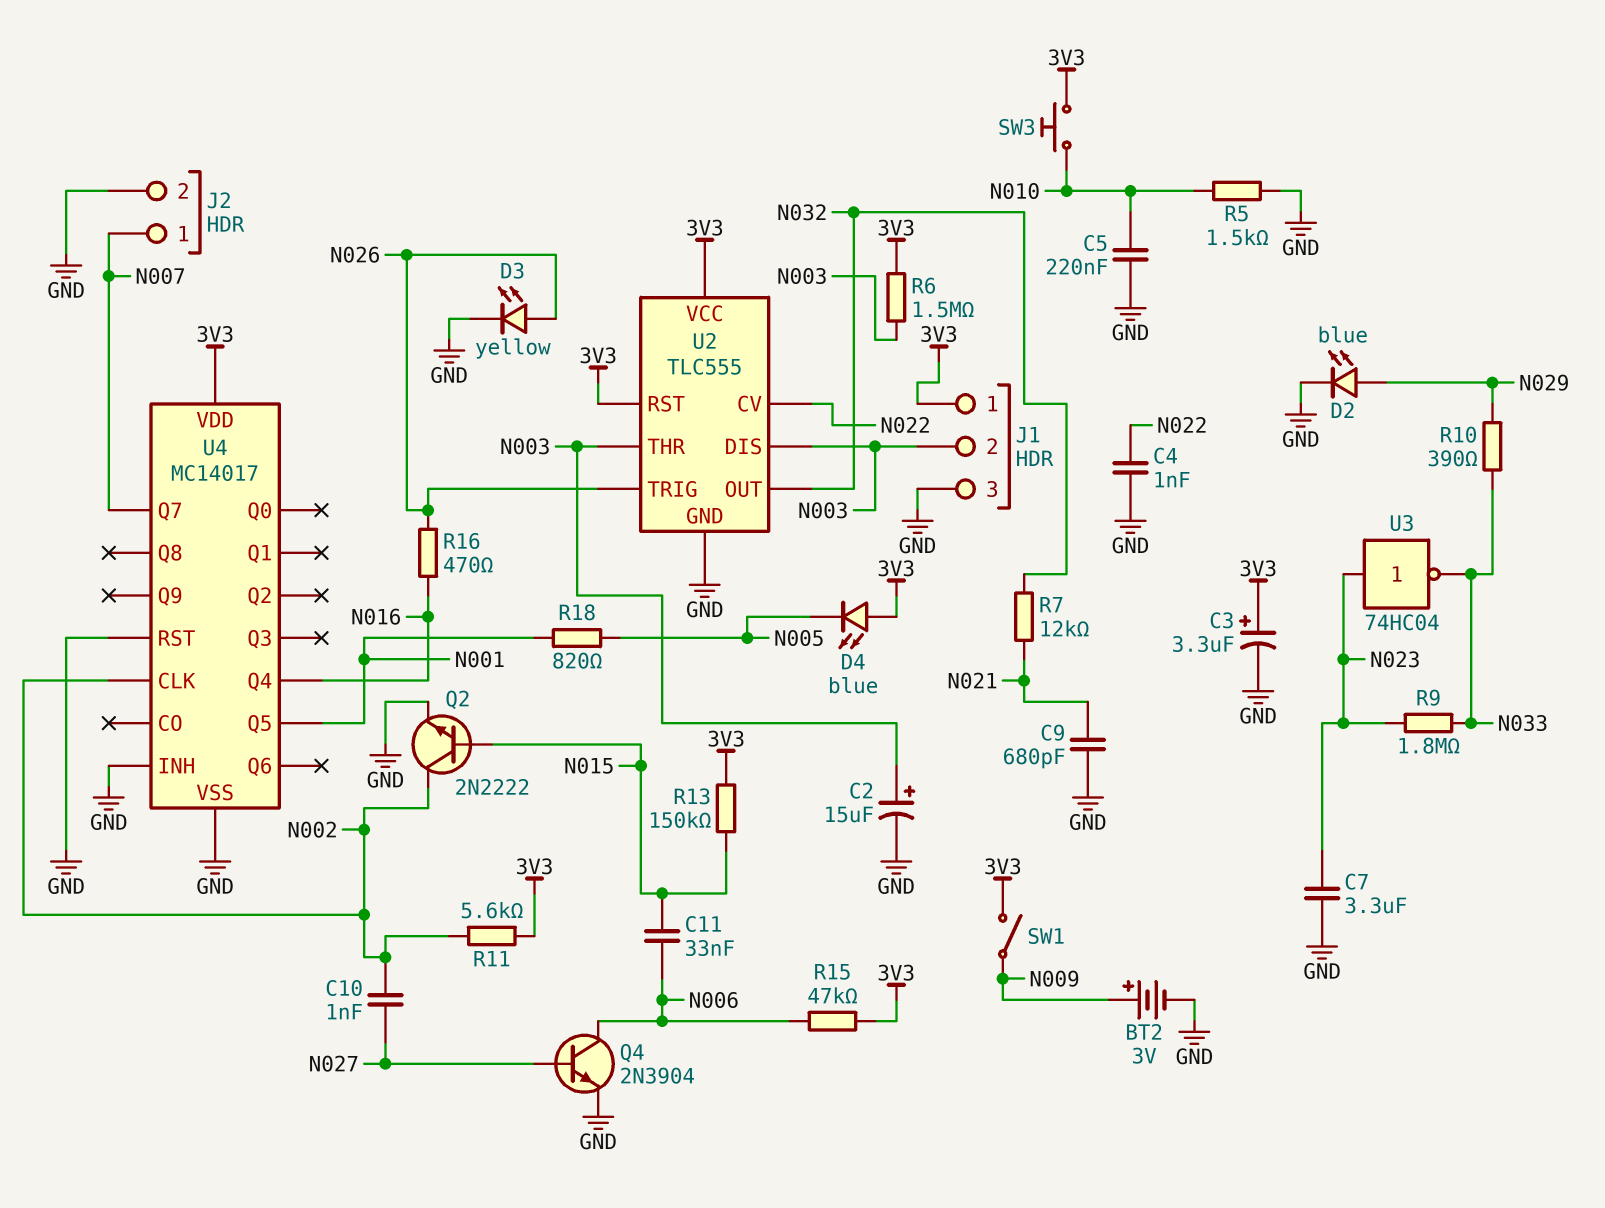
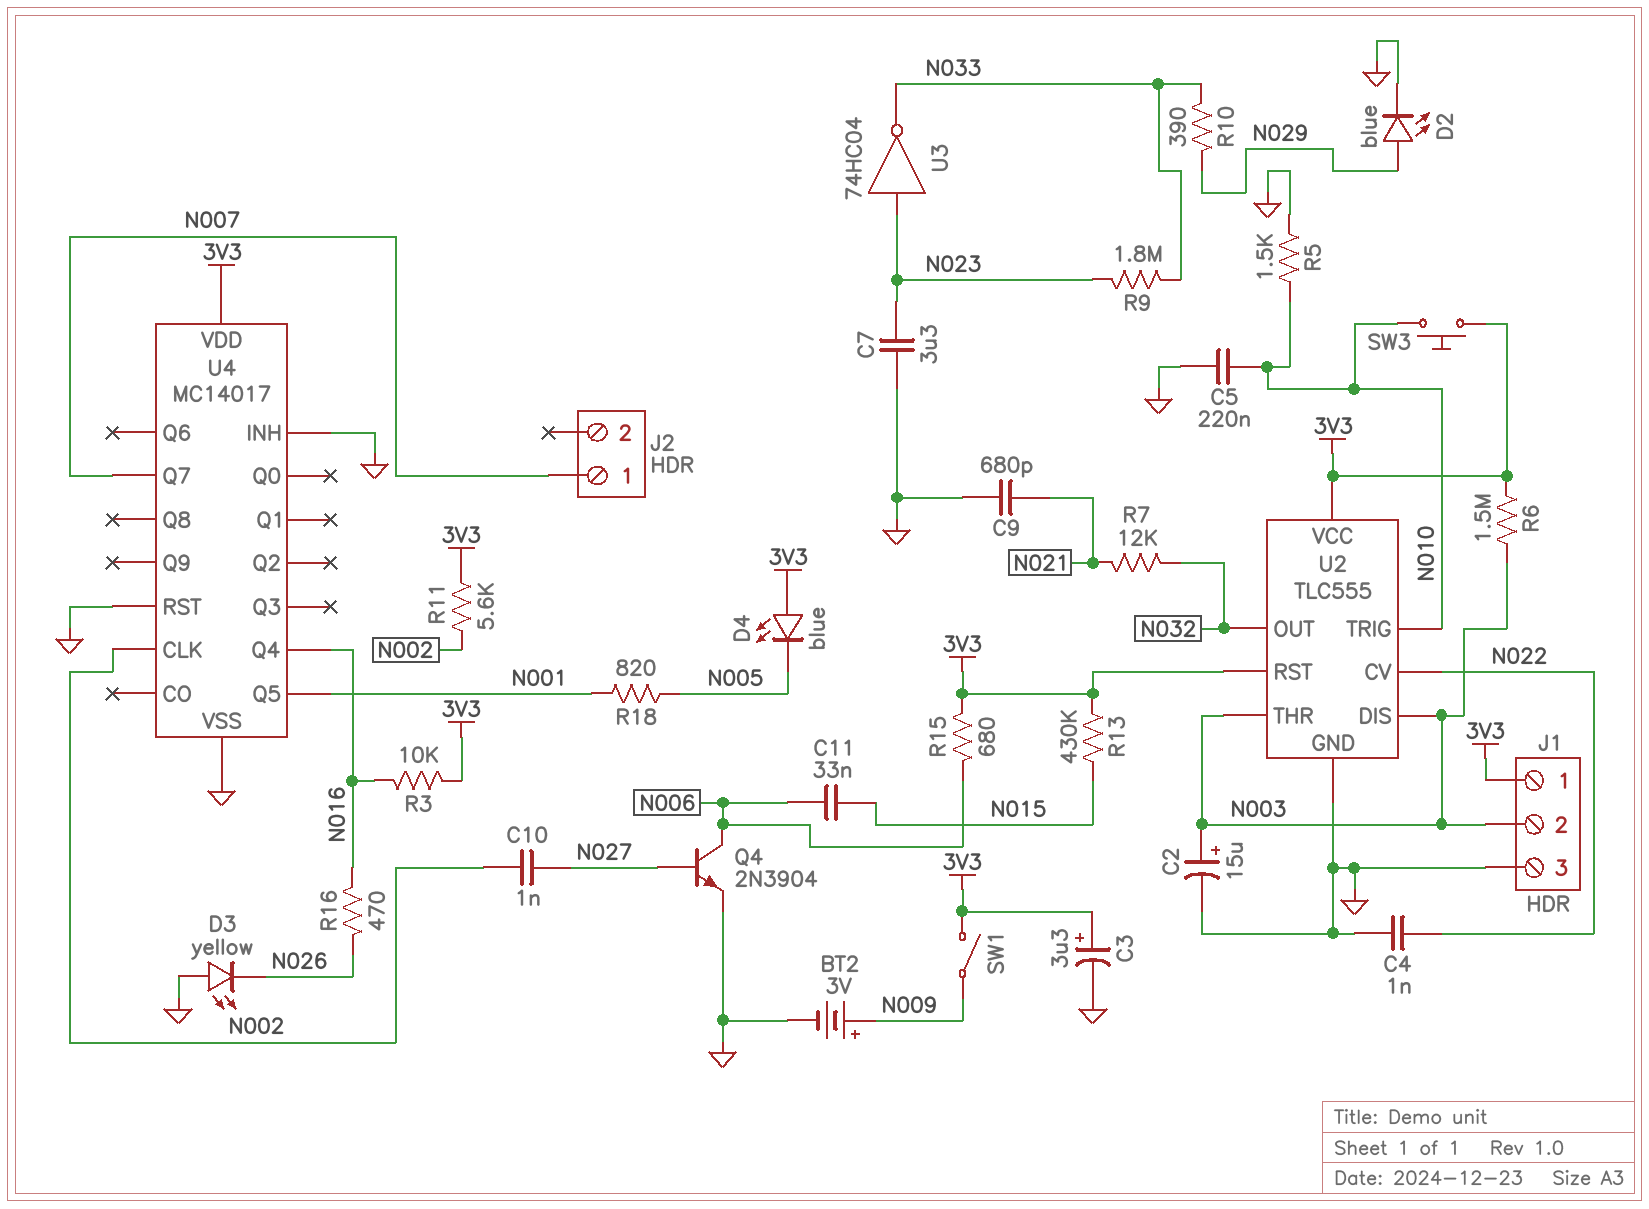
D3: LED yellow (A N026, K GND) -> LED yellow (A GND, K N026)
J2 pin 2: GND -> none
Q2: NPN 2N2222 (B N015, C N002, E GND) -> none
R3: none -> 10k (3V3, N016)
R13: 150k (3V3, N015) -> 430k (3V3, N015)
R15: 47k (3V3, N006) -> 680 (3V3, N006)
U2 pin TRIG: N026 -> N010

